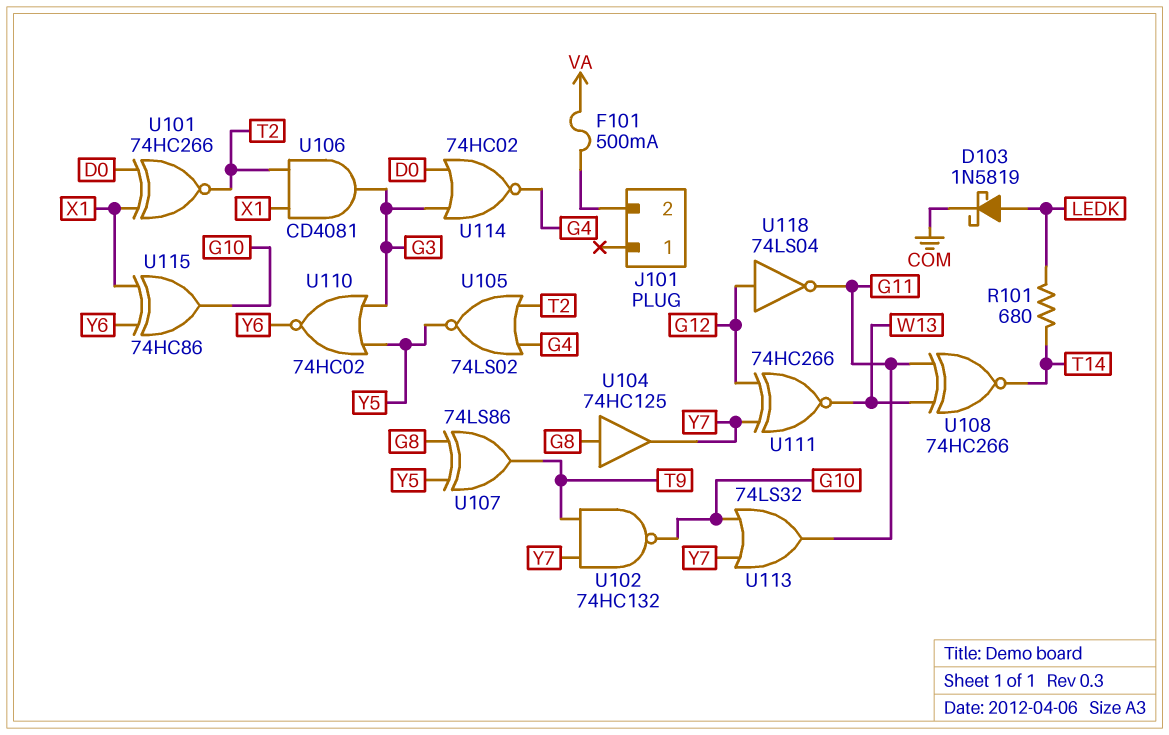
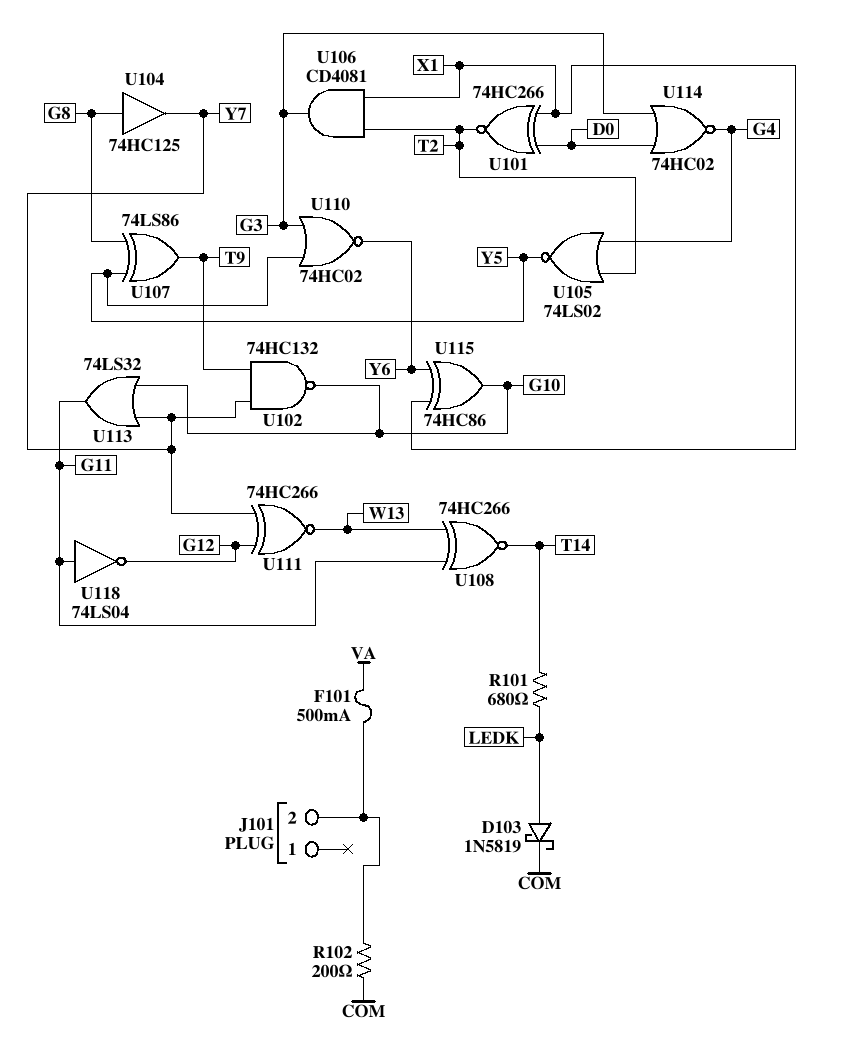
R102: none -> 200 (COM, J101/2)
U118: NOT 74LS04 (in G12, out G11) -> NOT 74LS04 (in G11, out G12)

